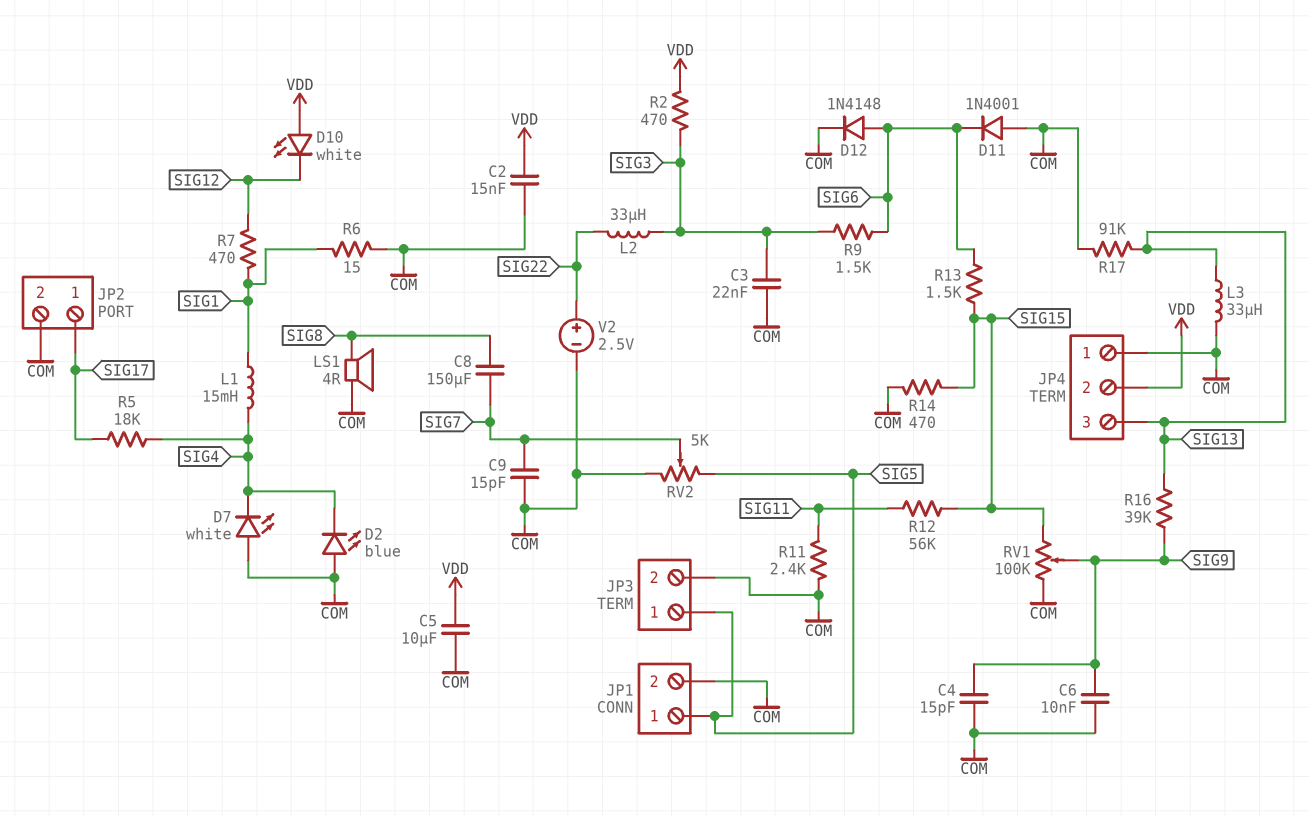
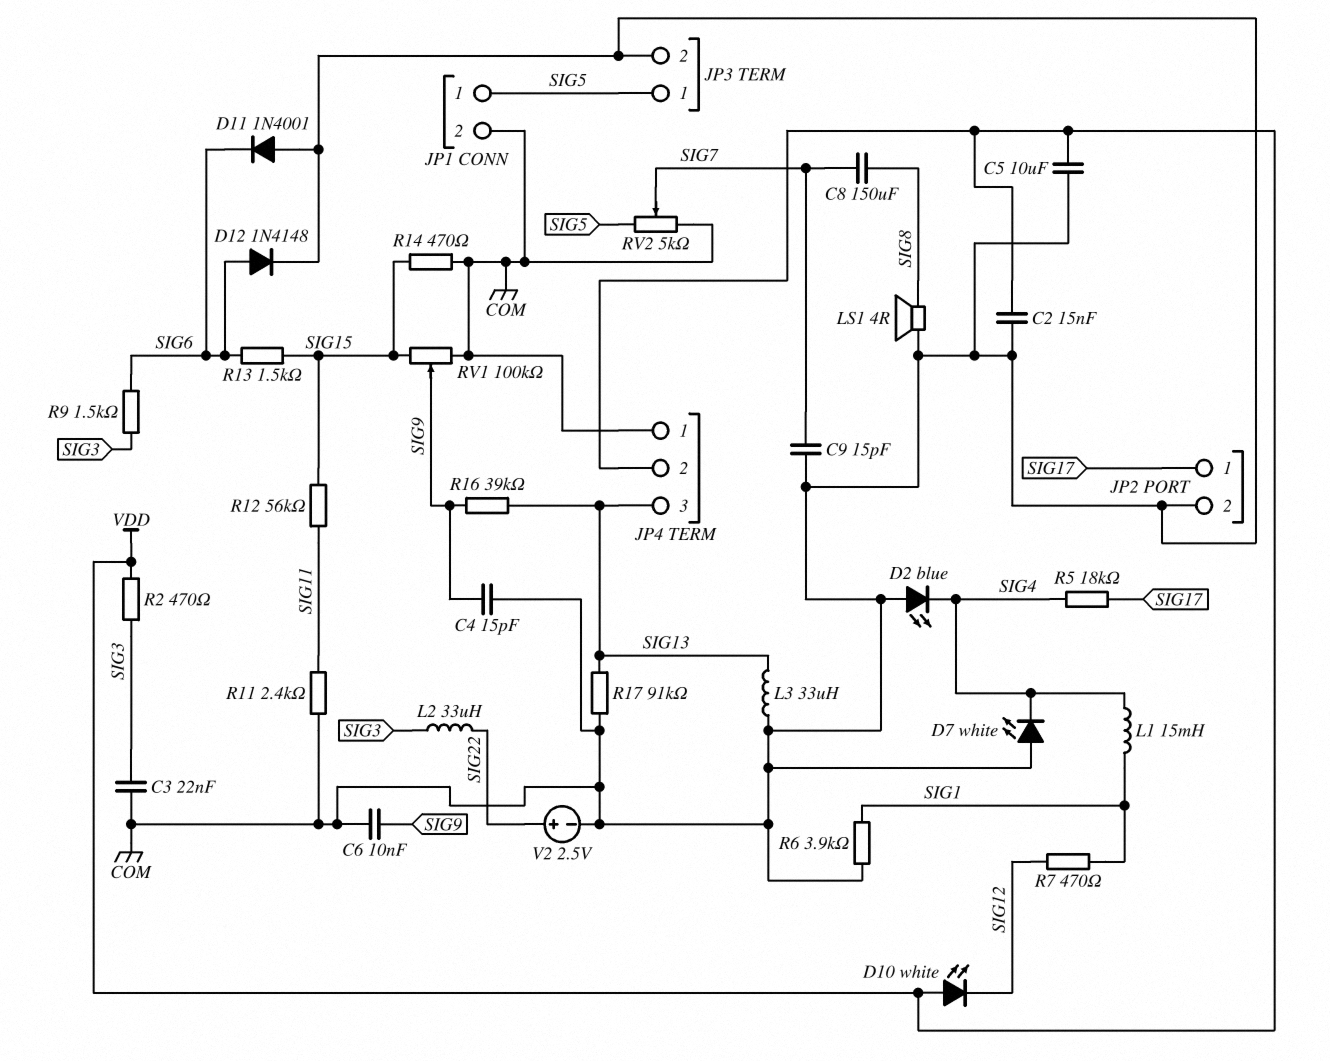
R6: 15 (COM, SIG1) -> 3.9k (COM, SIG1)

